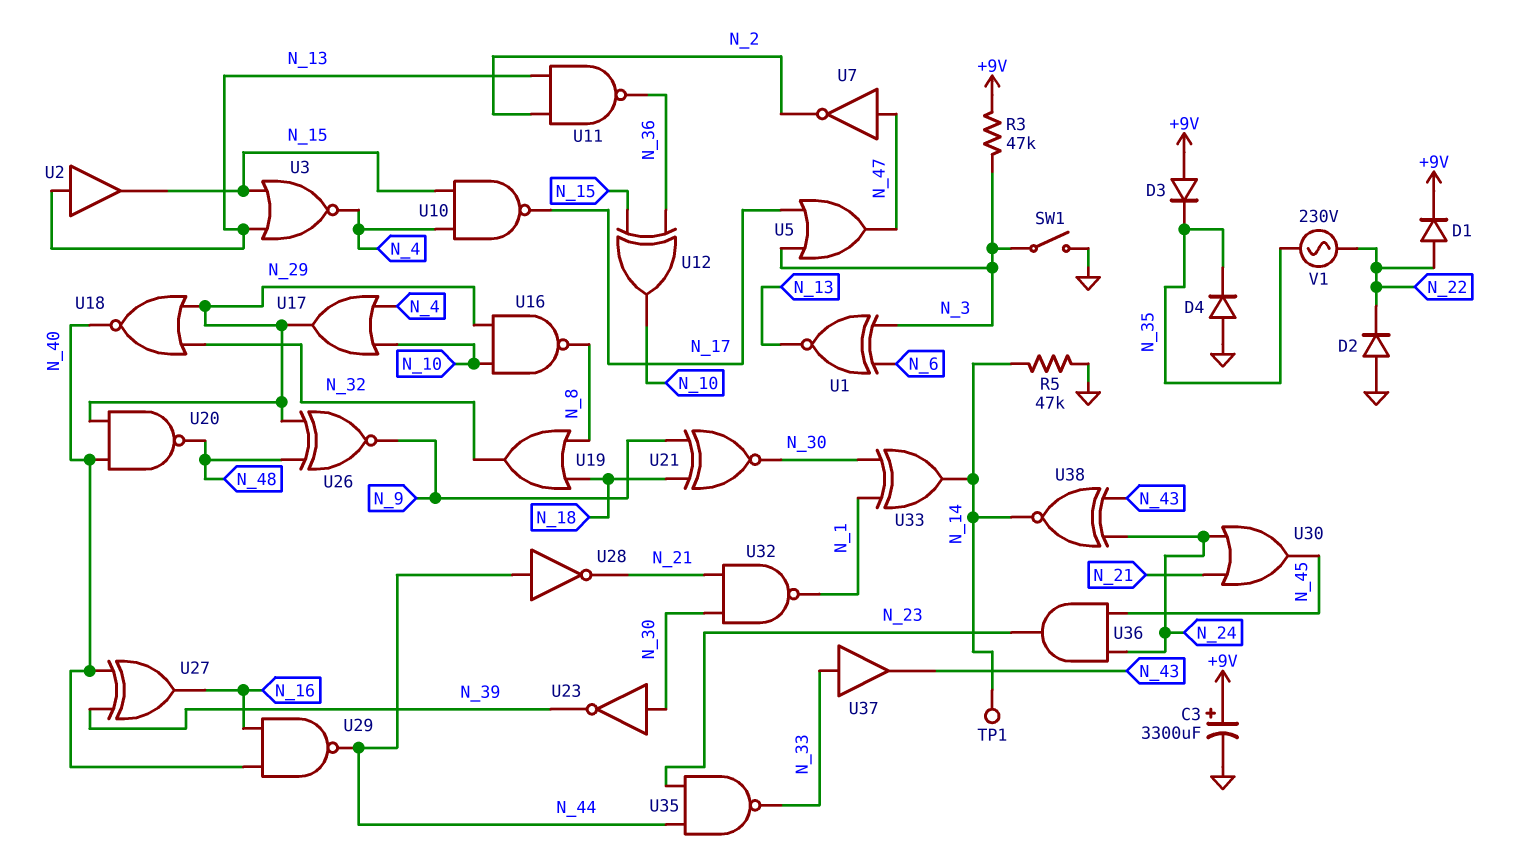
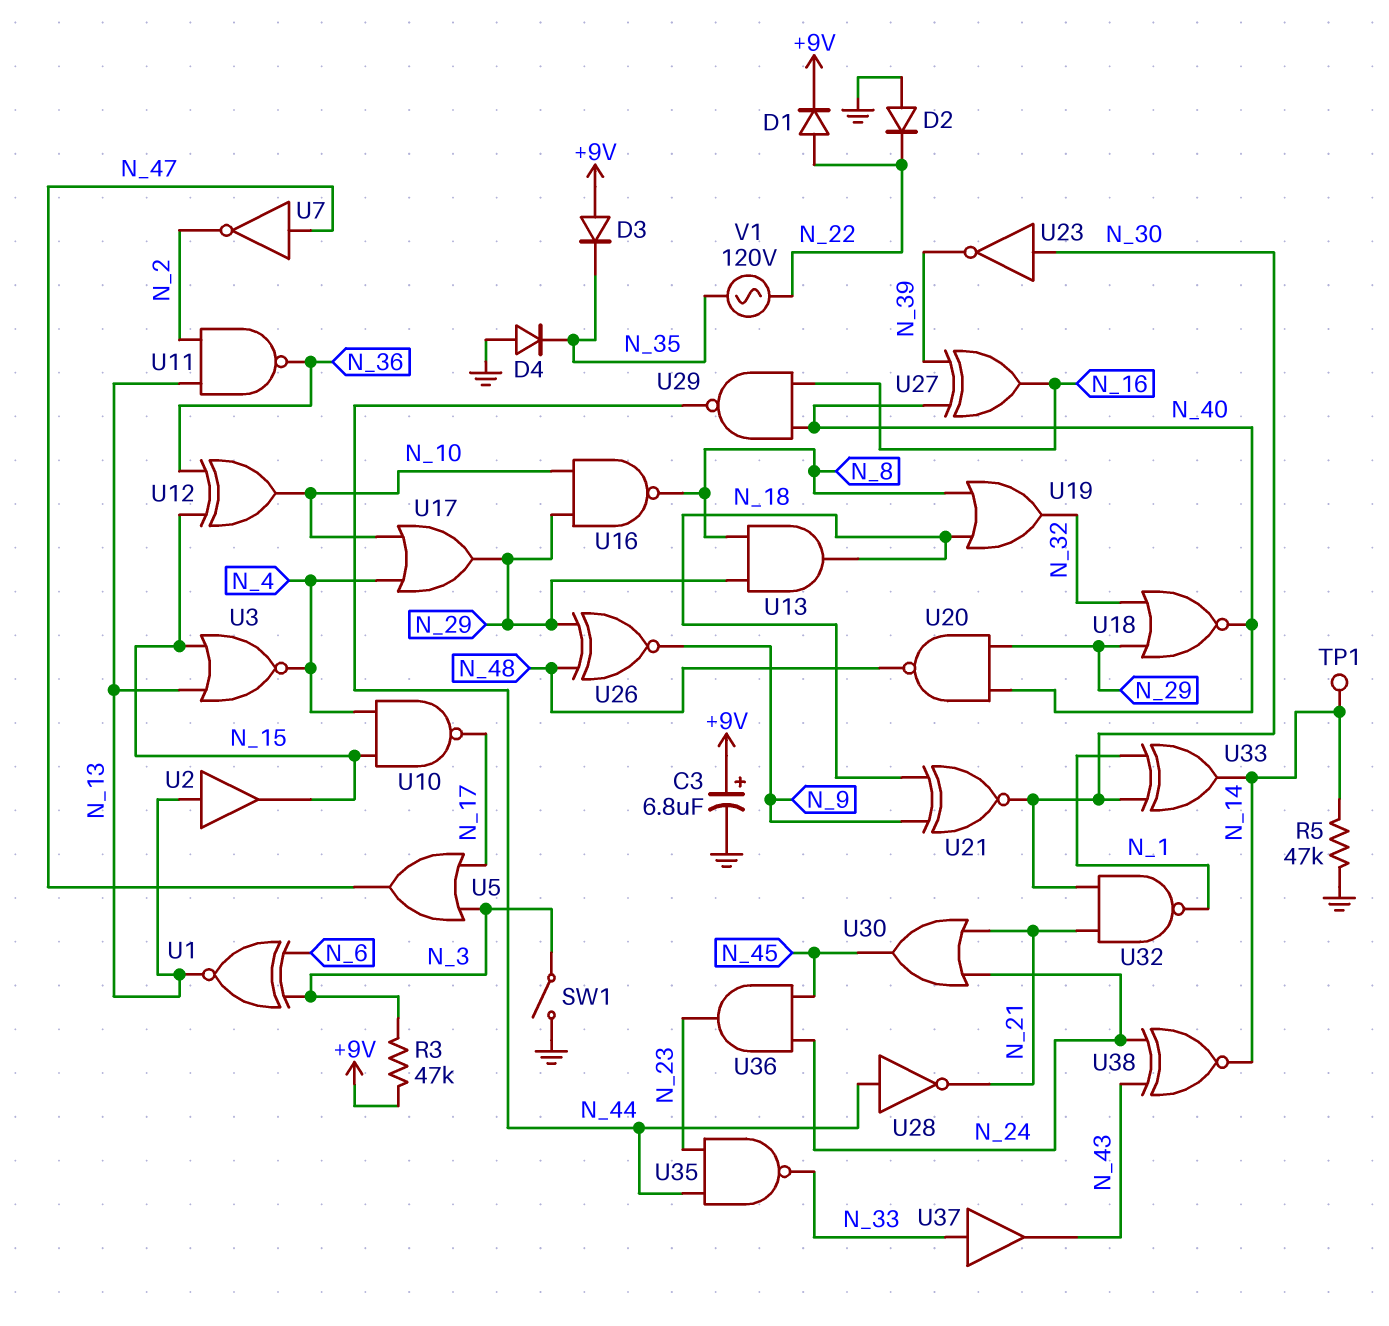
C3: 3300uF (plus +9V, minus GND) -> 6.8uF (plus +9V, minus GND)
U13: none -> AND (in N_8, in N_29, out N_18)
V1: AC 230V (N_22, N_35) -> AC 120V (N_22, N_35)

